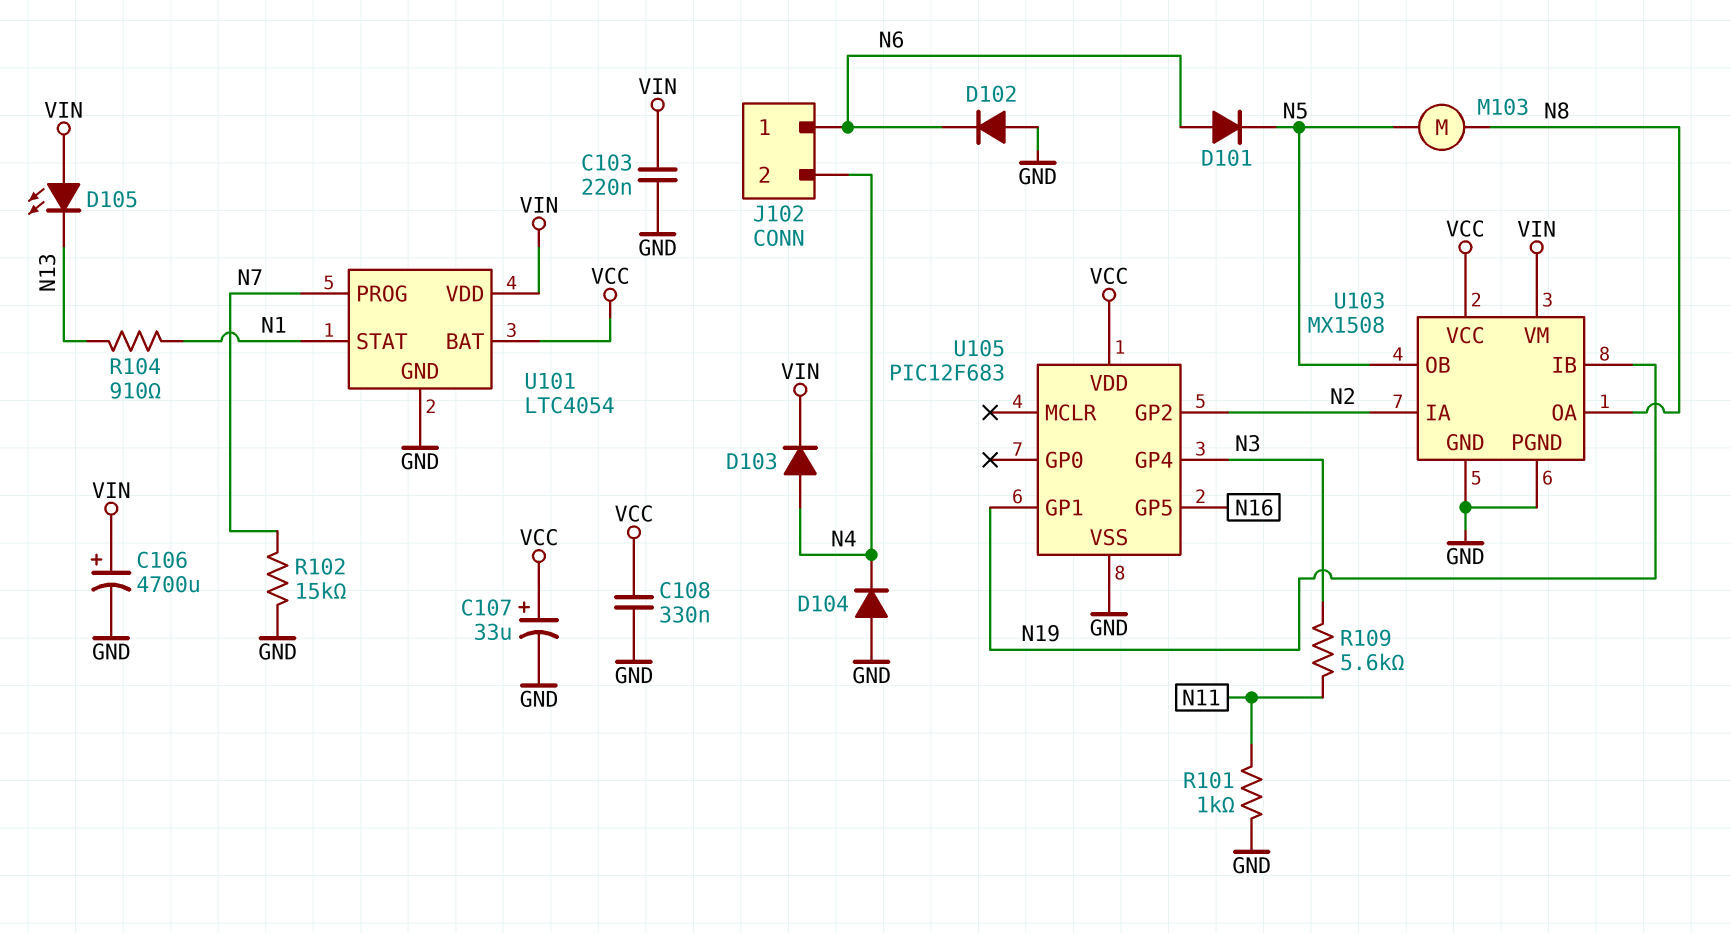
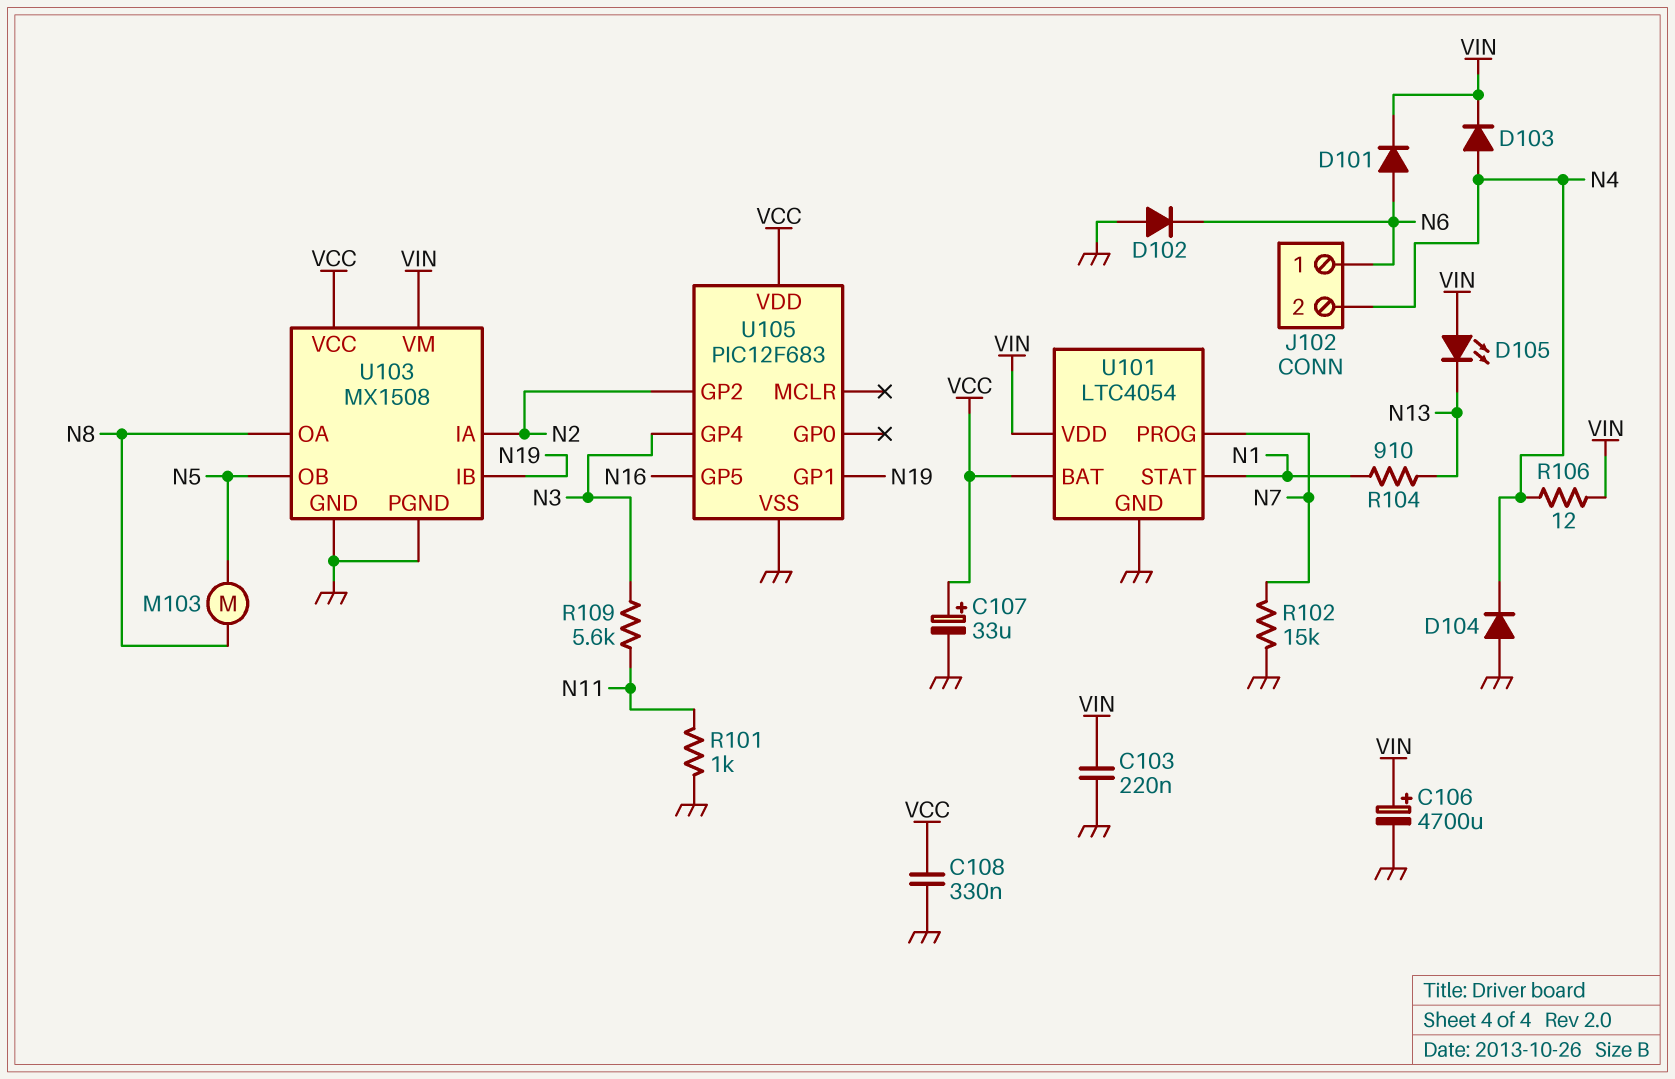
D101: diode (A N6, K N5) -> diode (A N6, K VIN)
R106: none -> 12 (N4, VIN)

